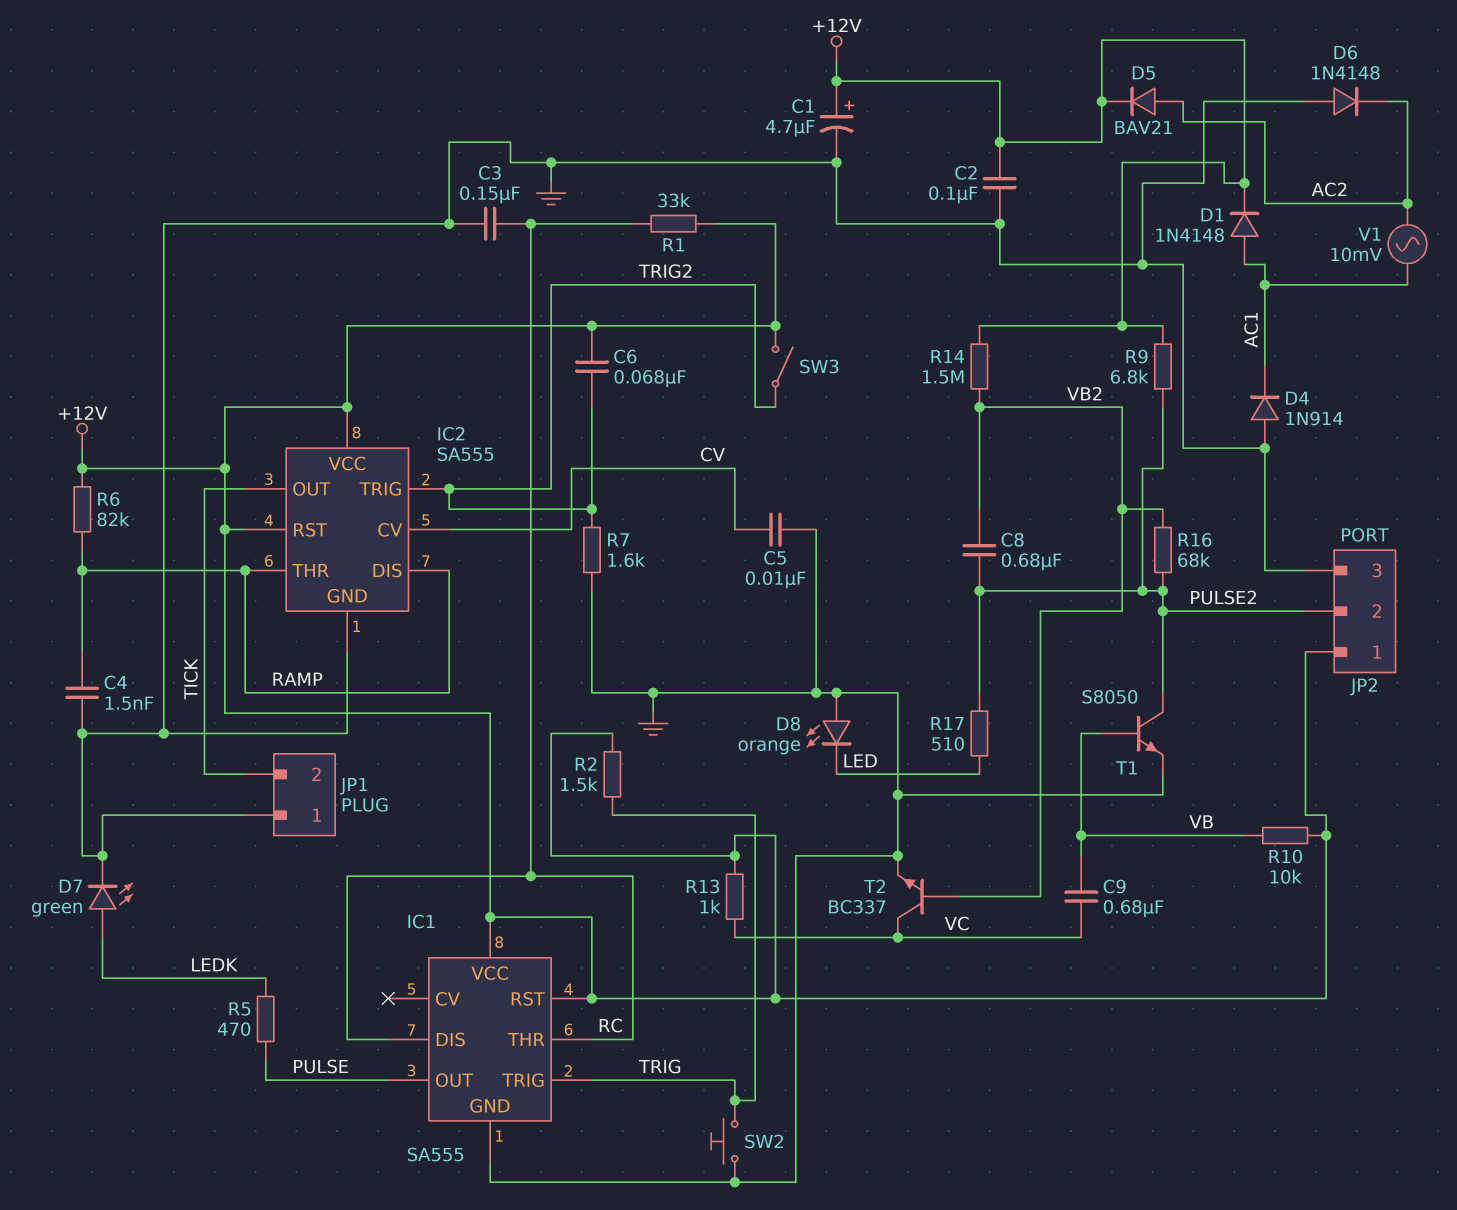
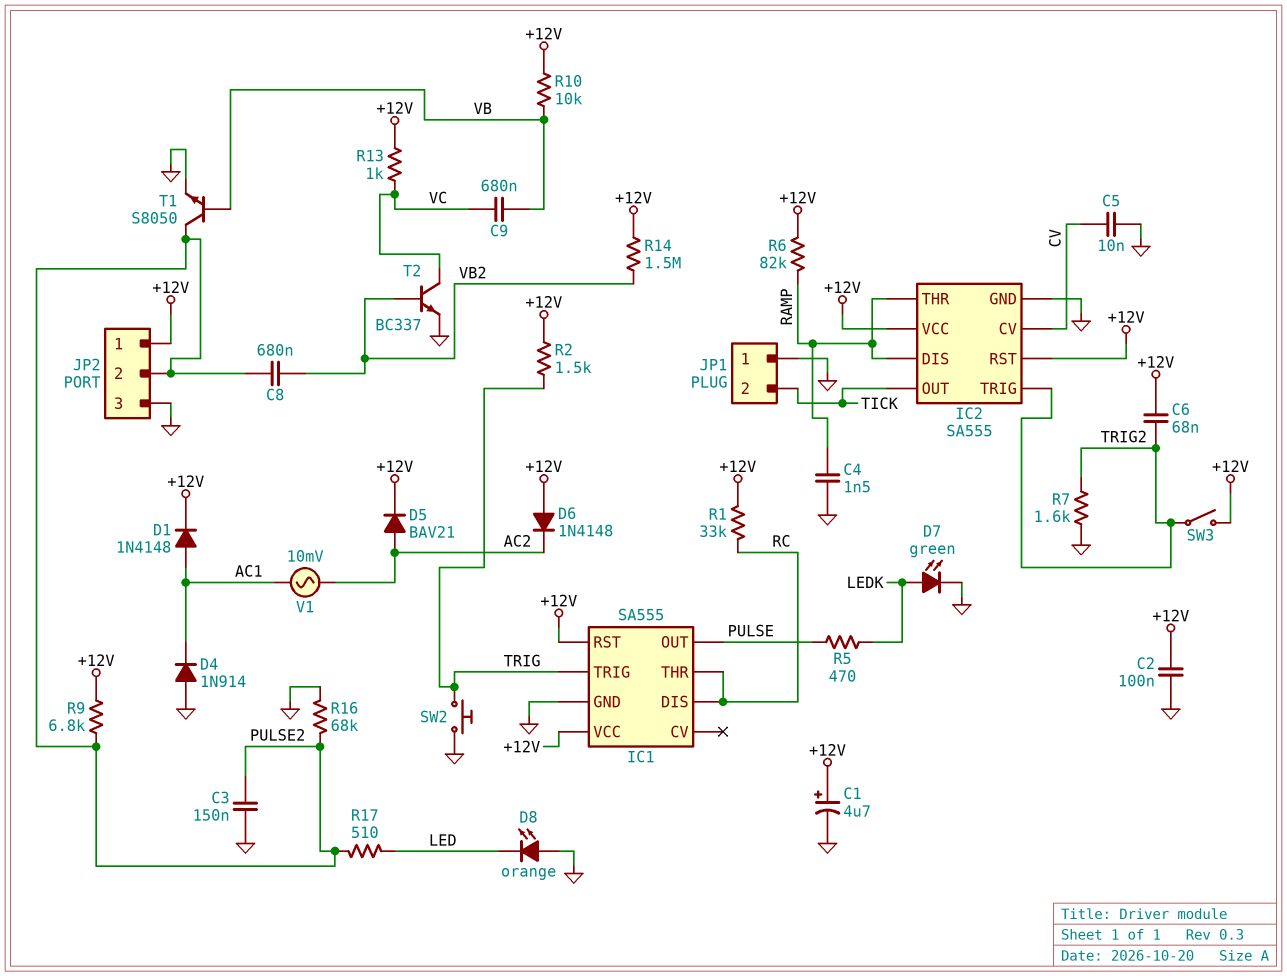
C3: 150nF (GND, RC) -> 150nF (GND, PULSE2)
D6: diode 1N4148 (A GND, K AC2) -> diode 1N4148 (A +12V, K AC2)
R16: 68k (PULSE2, VB2) -> 68k (GND, PULSE2)

